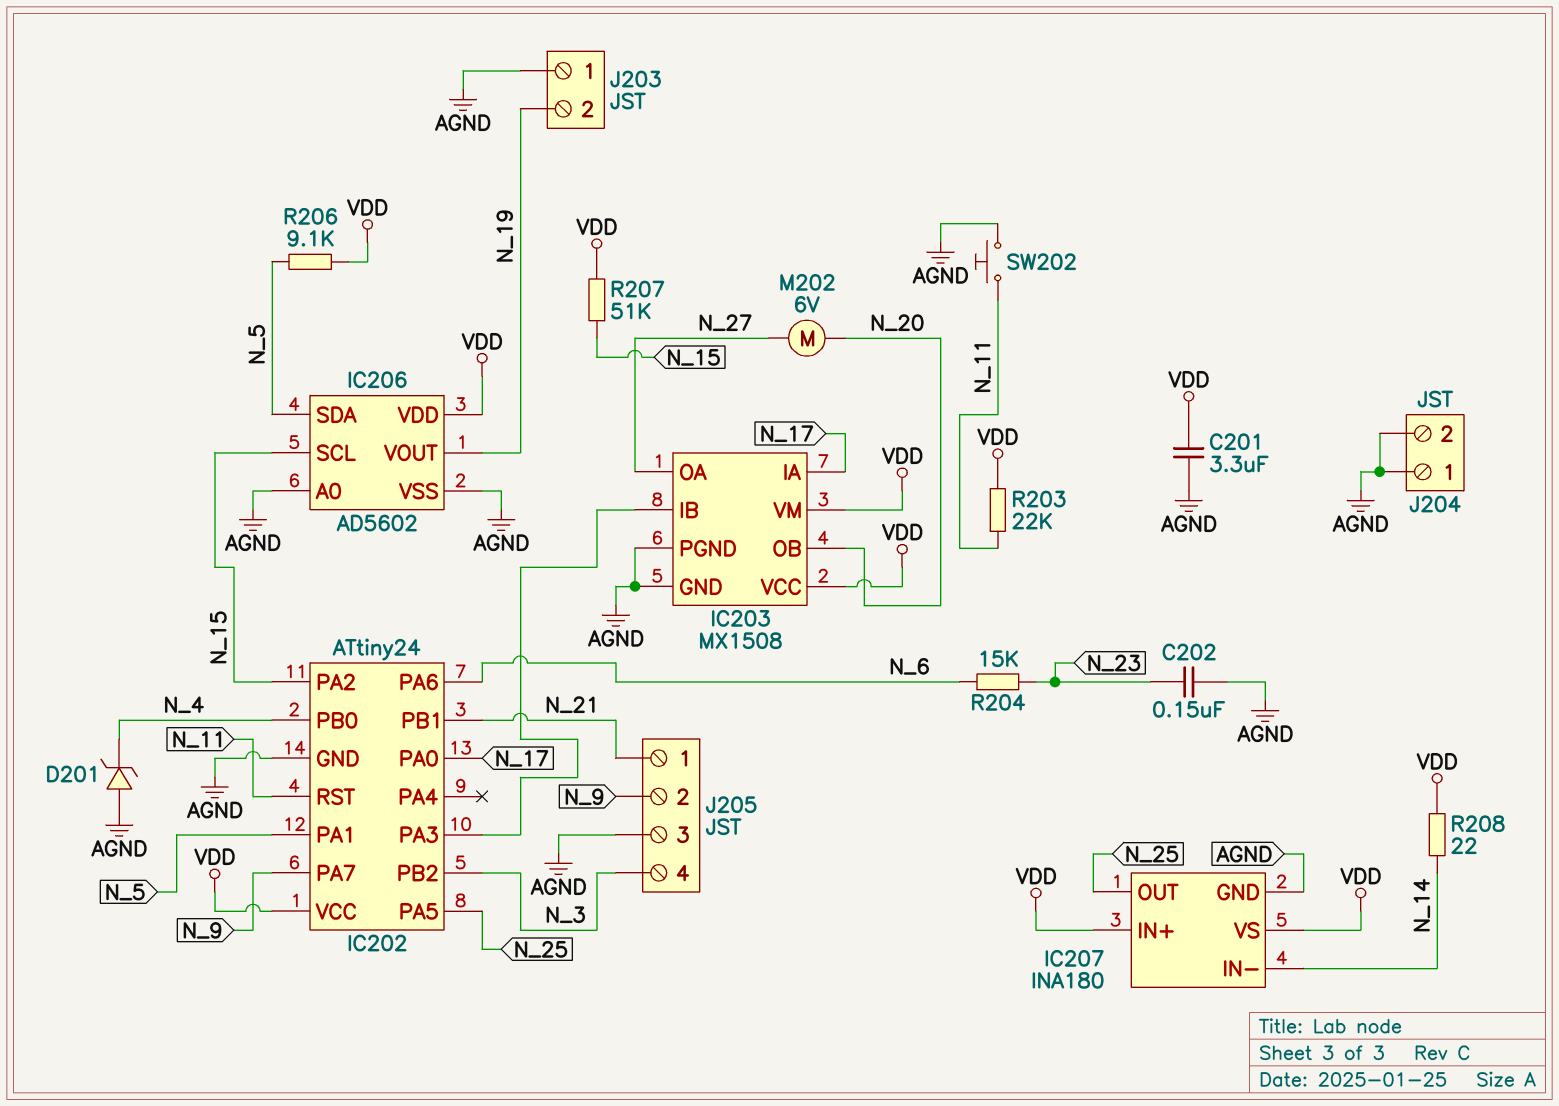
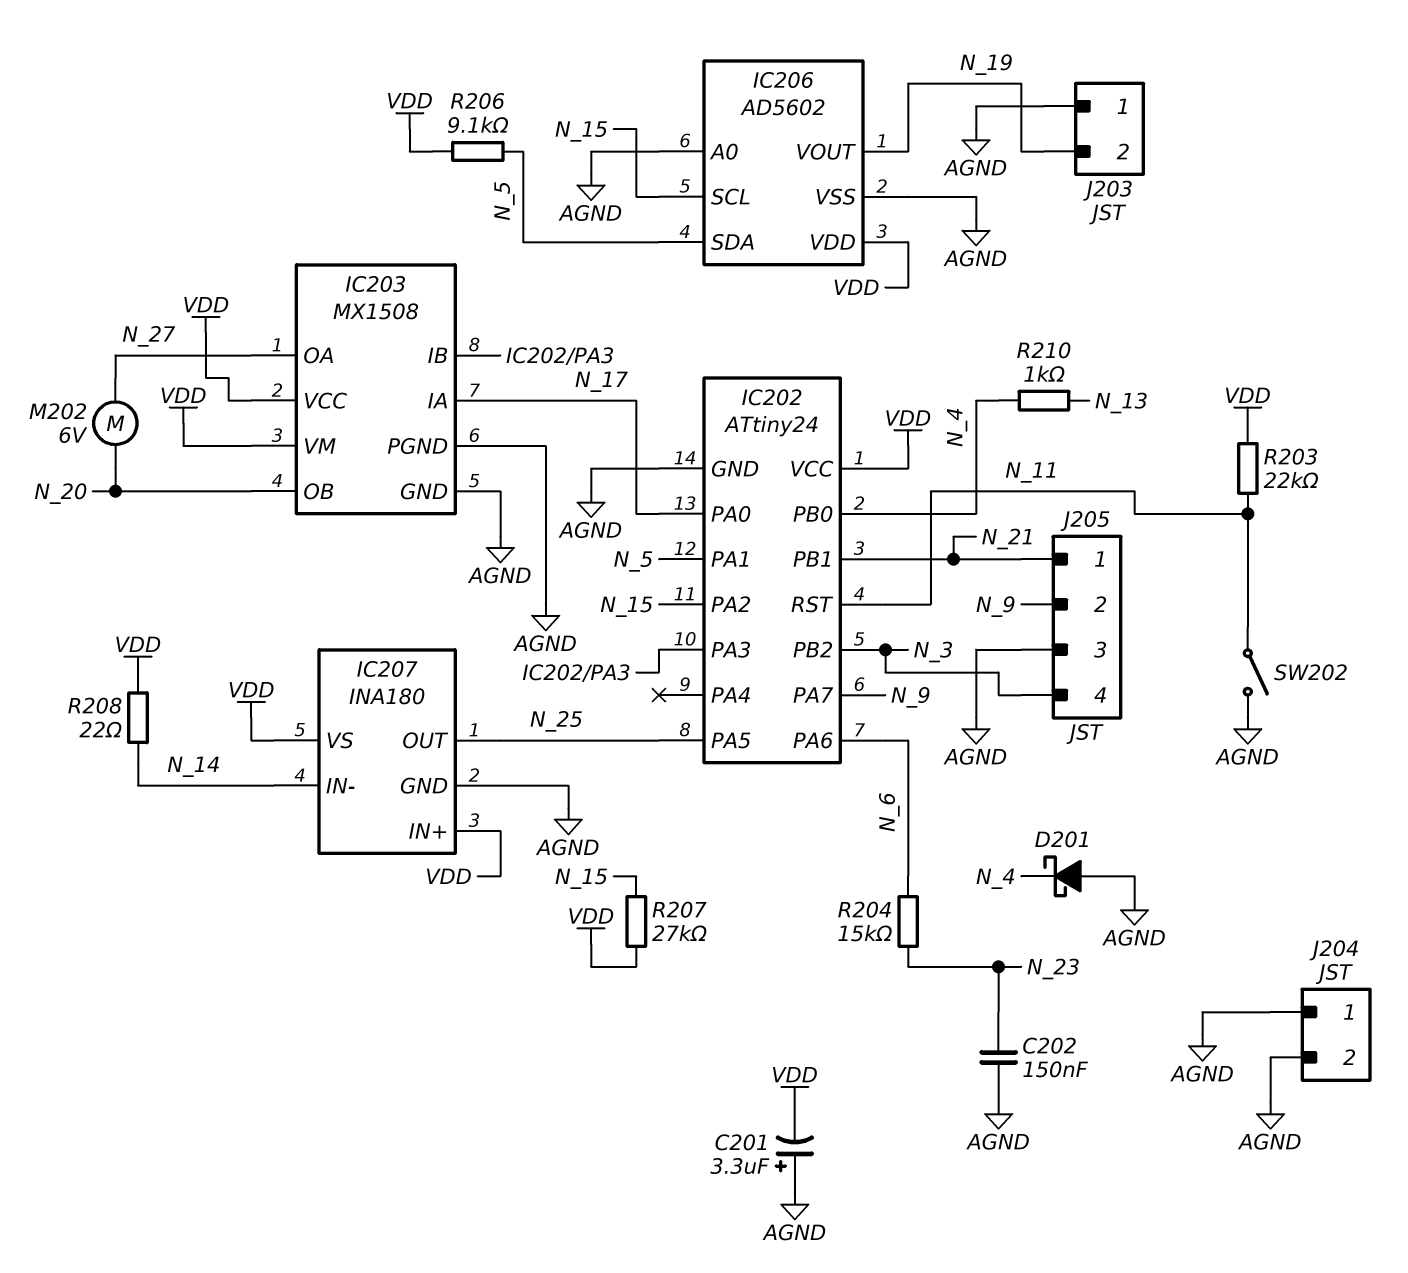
C201: 3.3uF (AGND, VDD) -> 3.3uF (plus AGND, minus VDD)
D201: zener (A AGND, K N_4) -> schottky (A AGND, K N_4)
R207: 51k (N_15, VDD) -> 27k (N_15, VDD)
R210: none -> 1k (N_4, N_13)
SW202: button (AGND, N_11) -> switch (AGND, N_11)

